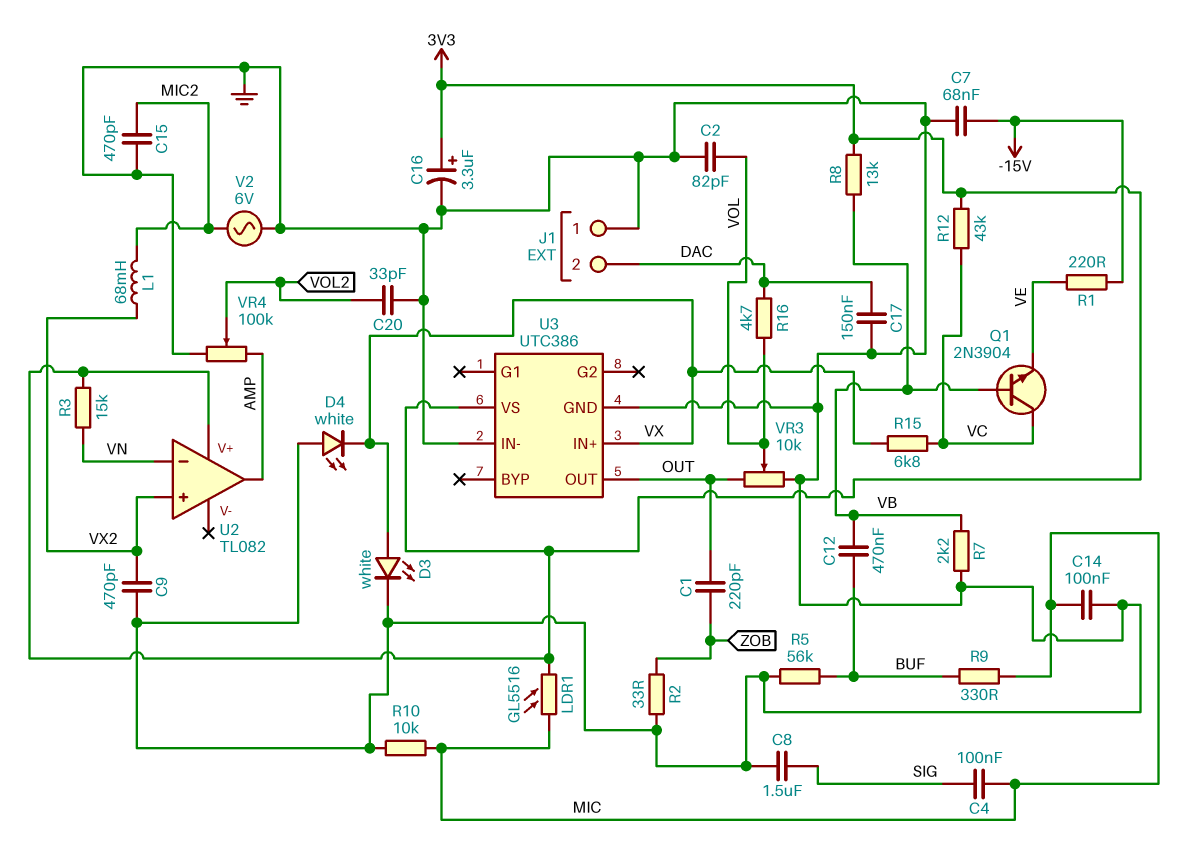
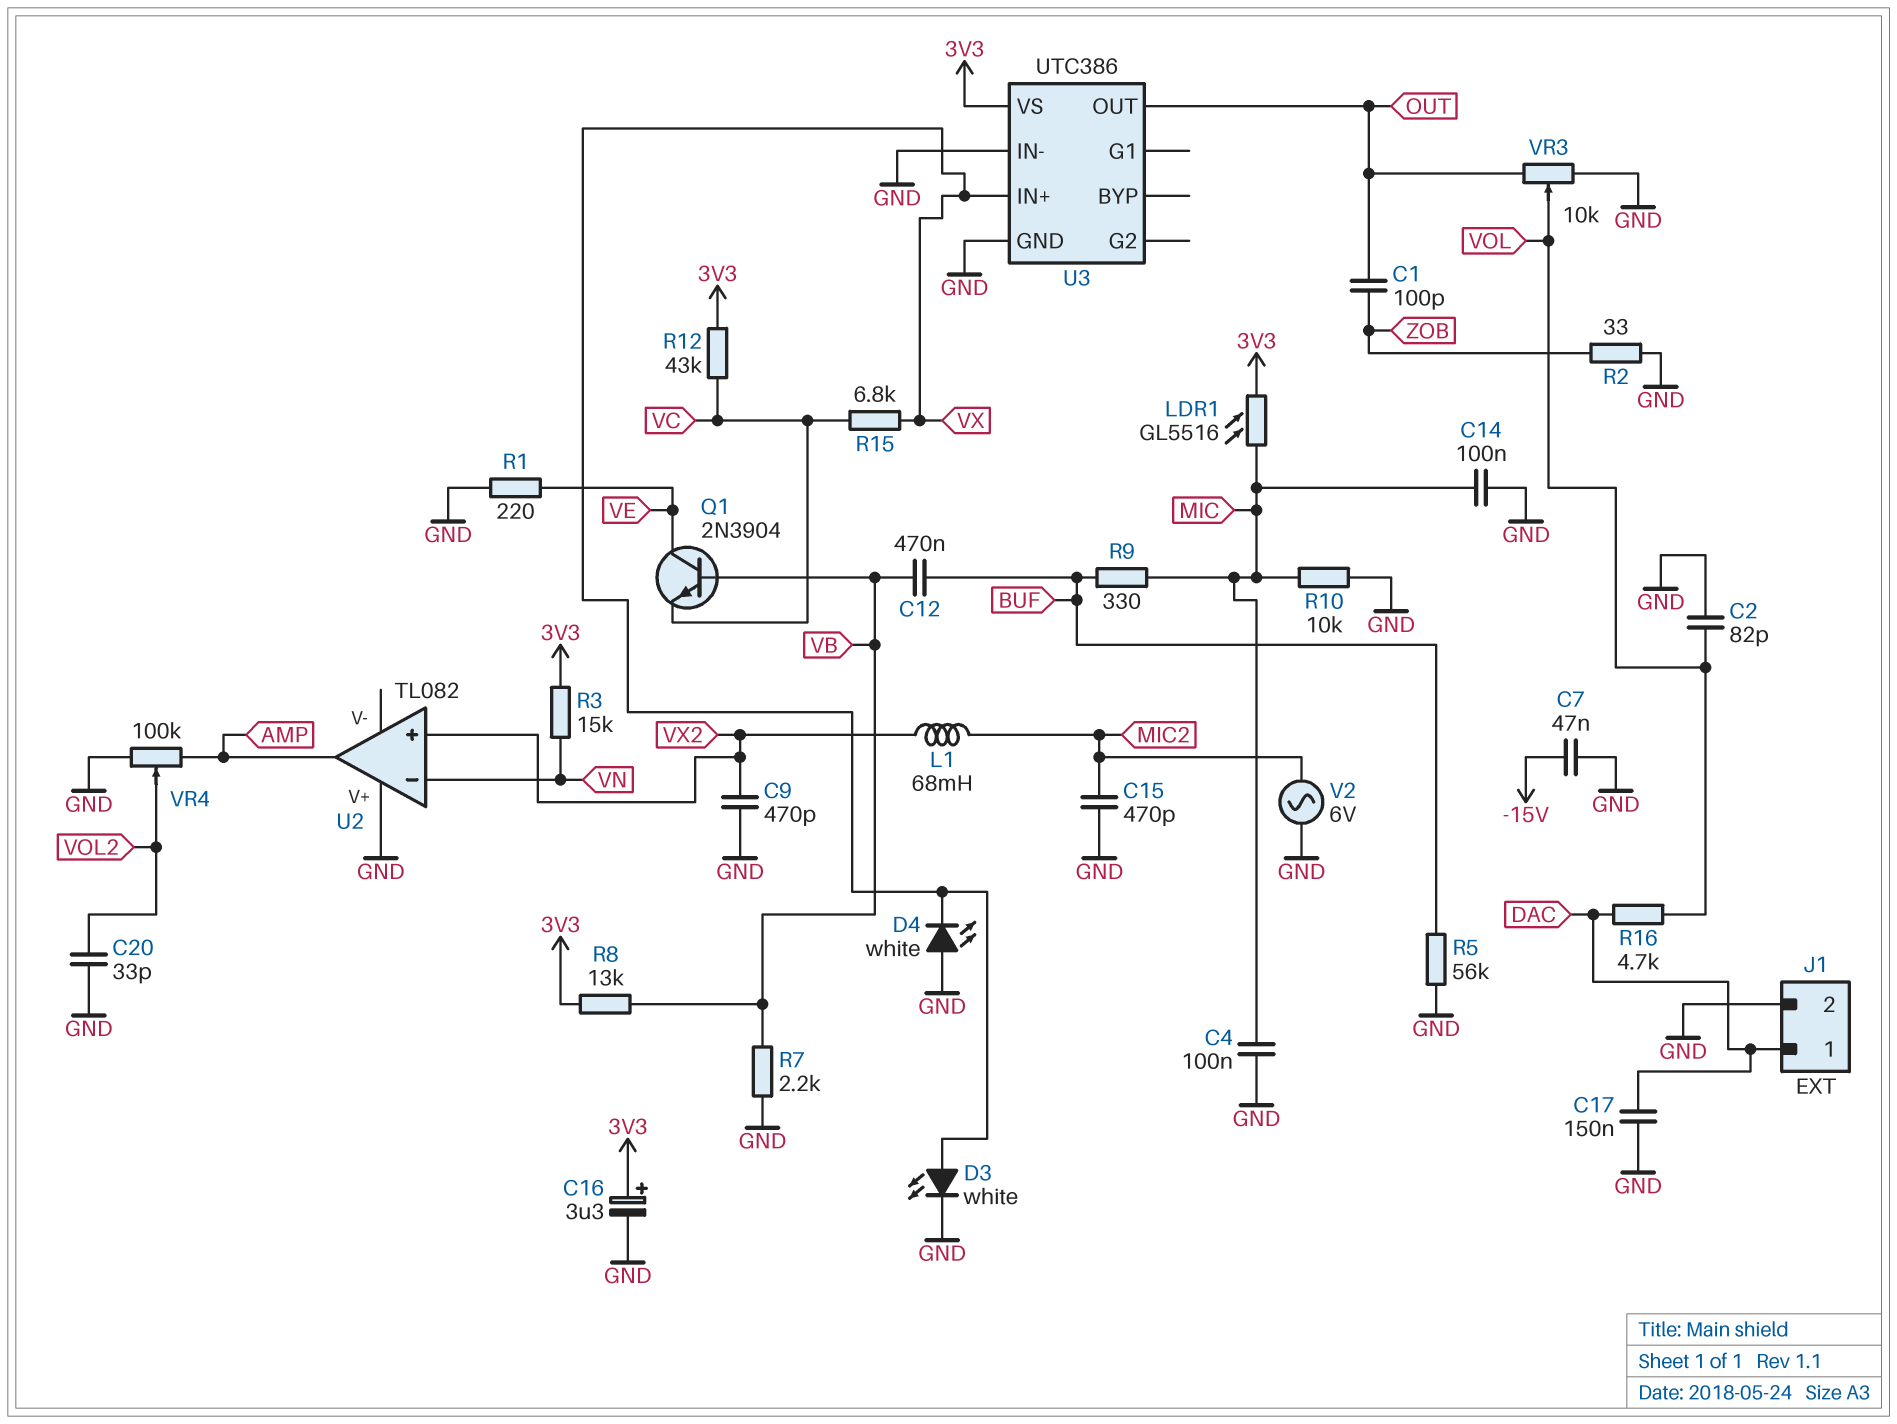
C1: 220pF (OUT, ZOB) -> 100pF (OUT, ZOB)
C4: 100nF (MIC, SIG) -> 100nF (GND, MIC)
C7: 68nF (-15V, GND) -> 47nF (-15V, GND)
C8: 1.5uF (GND, SIG) -> none
J1 pin 1: GND -> DAC
J1 pin 2: DAC -> GND
Q1: NPN 2N3904 (B VB, C VC, E VE) -> NPN 2N3904 (B VB, C VE, E VC)
R1: 220 (-15V, VE) -> 220 (GND, VE)
U2 pin V+: 3V3 -> GND

